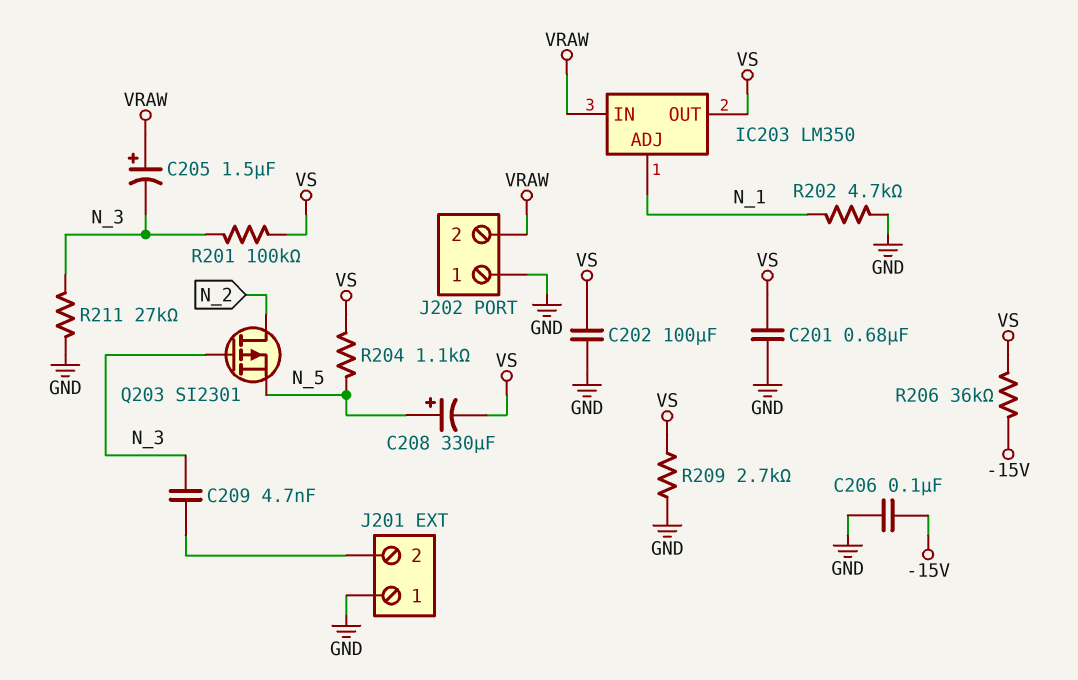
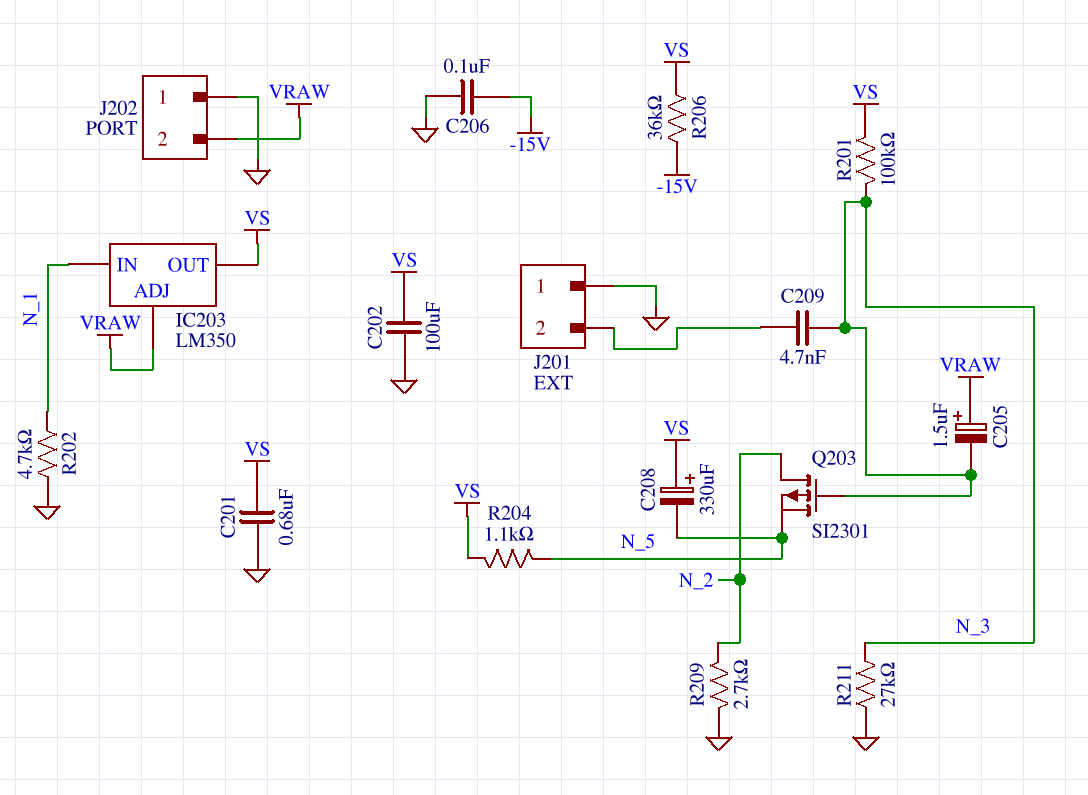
C208: 330uF (plus N_5, minus VS) -> 330uF (plus VS, minus N_5)
IC203 pin ADJ: N_1 -> VRAW
IC203 pin IN: VRAW -> N_1
R209: 2.7k (GND, VS) -> 2.7k (GND, N_2)

